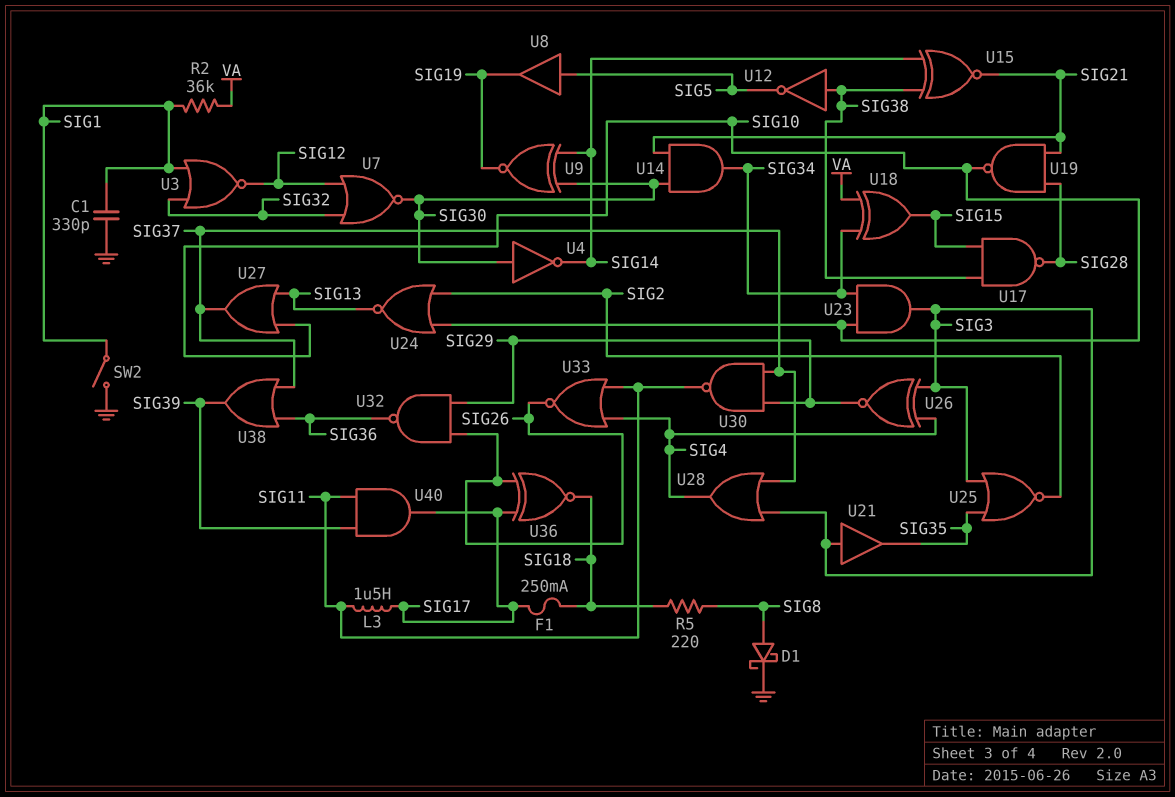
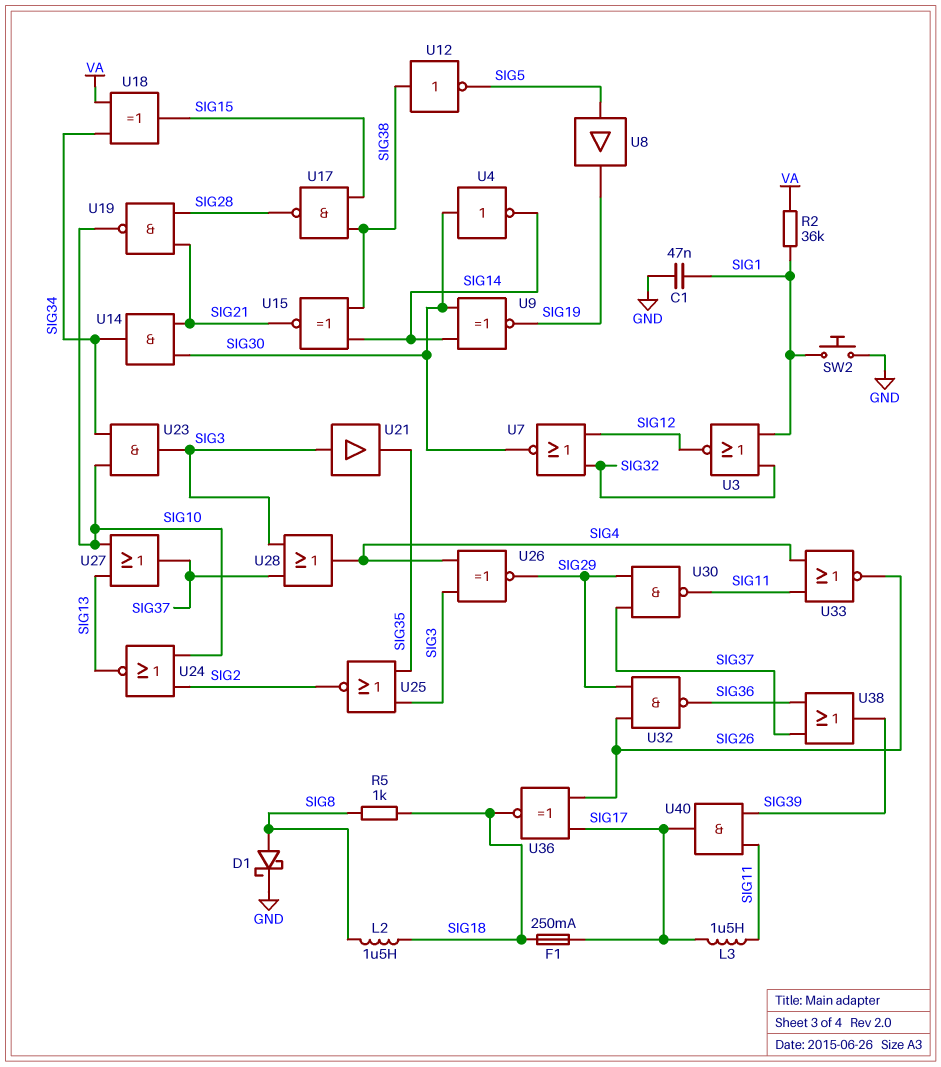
C1: 330pF (GND, SIG1) -> 47nF (GND, SIG1)
L2: none -> 1.5uH (SIG8, SIG18)
R5: 220 (SIG8, SIG18) -> 1k (SIG8, SIG18)
SW2: switch (GND, SIG1) -> button (GND, SIG1)

